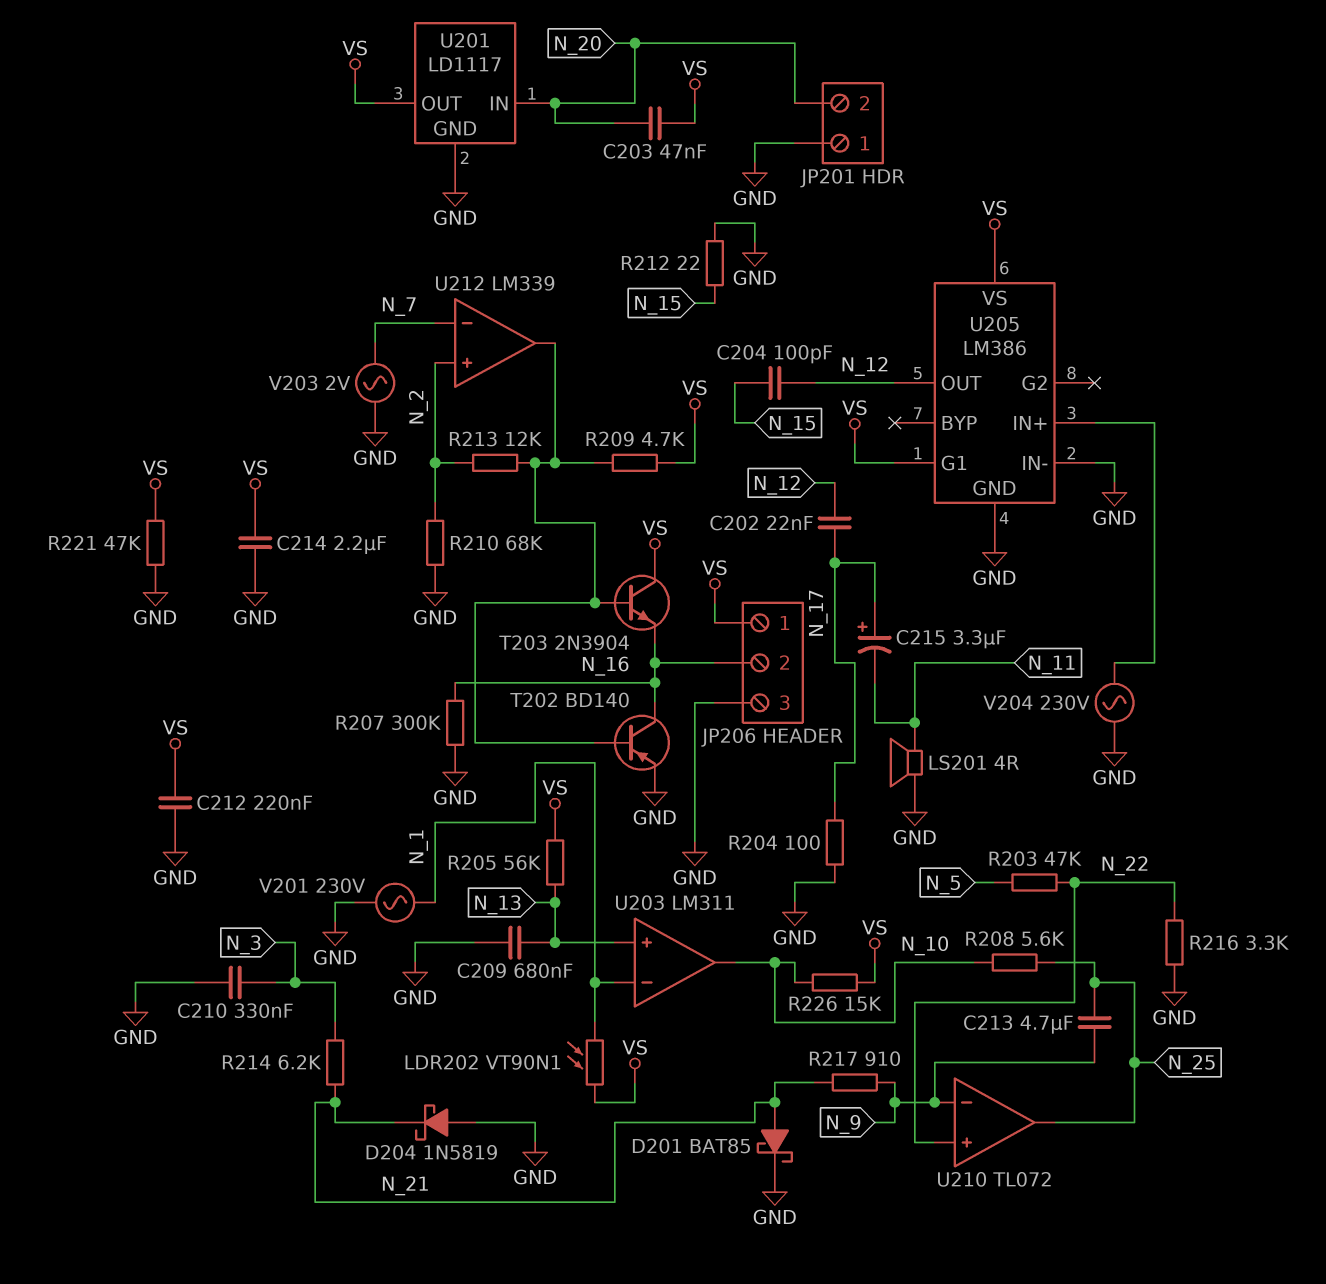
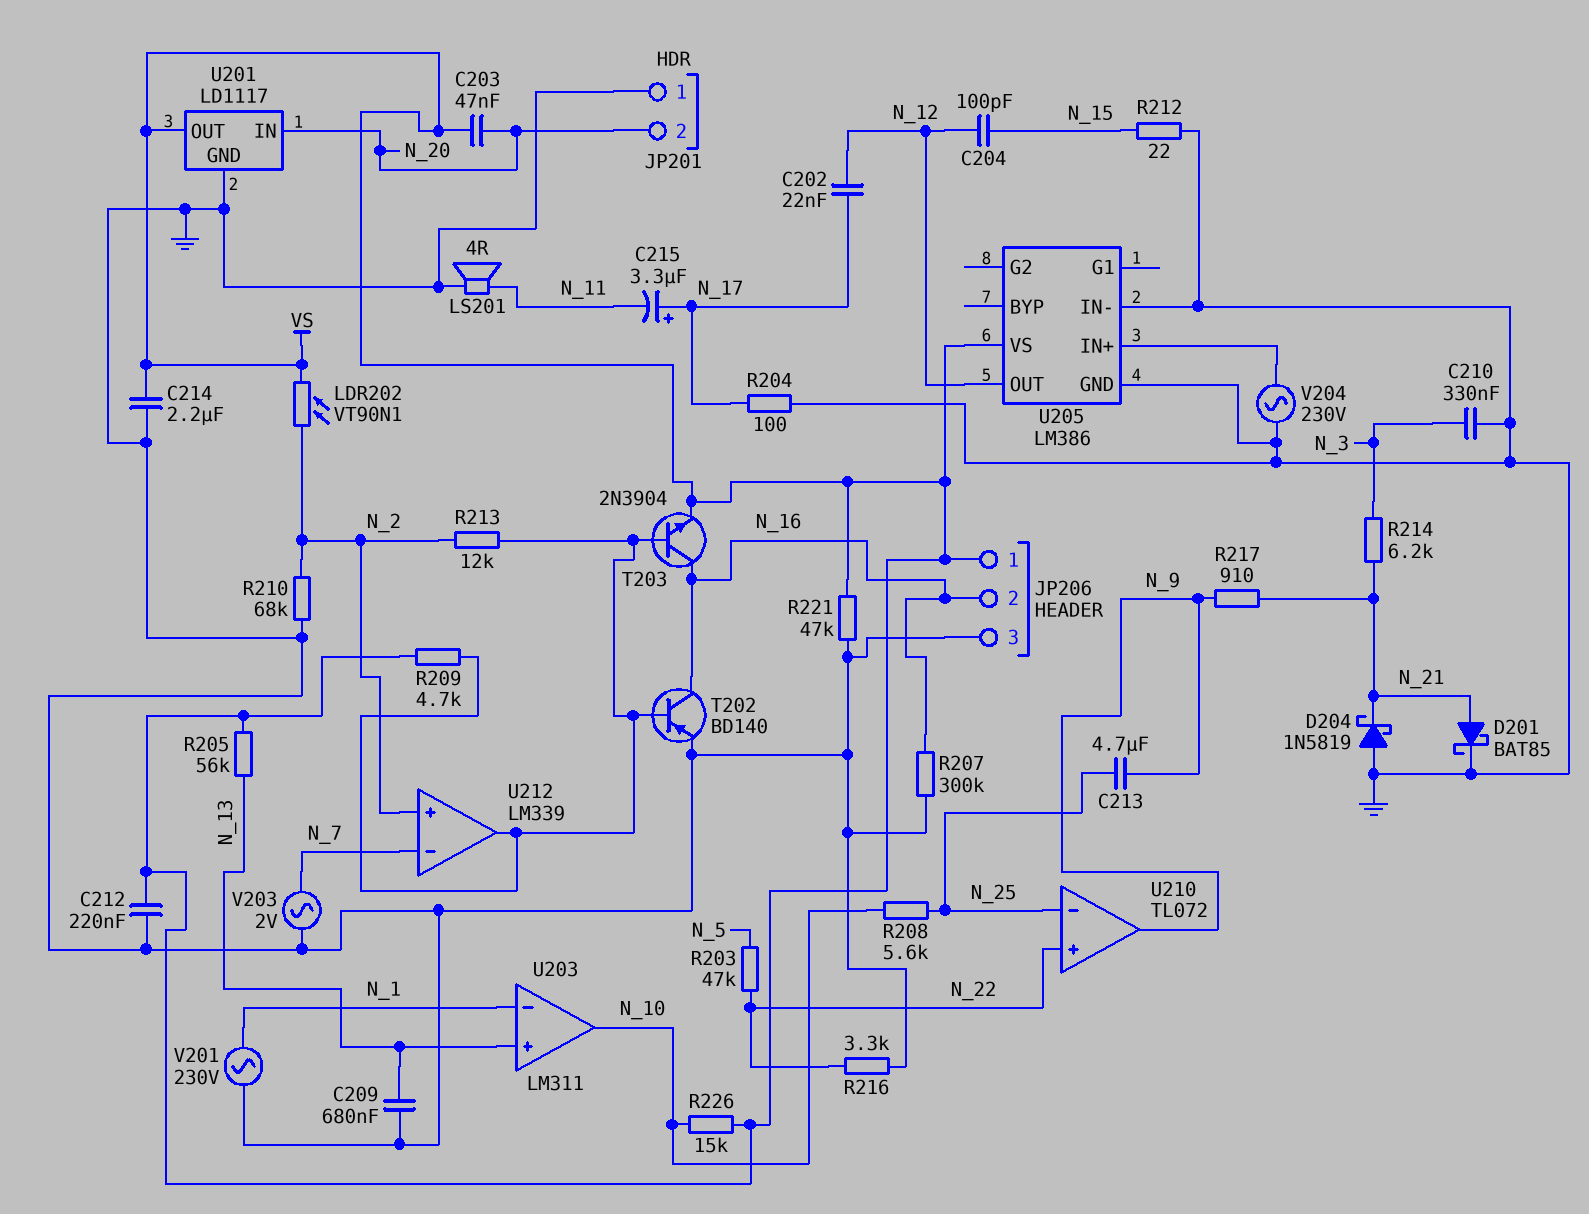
LDR202: VT90N1 (N_1, VS) -> VT90N1 (N_2, VS)
T203: NPN 2N3904 (B U212/out, C VS, E N_16) -> NPN 2N3904 (B U212/out, C N_16, E VS)
U205 pin G1: VS -> none
U210 pin in-: N_9 -> N_25
U210 pin out: N_25 -> N_9

